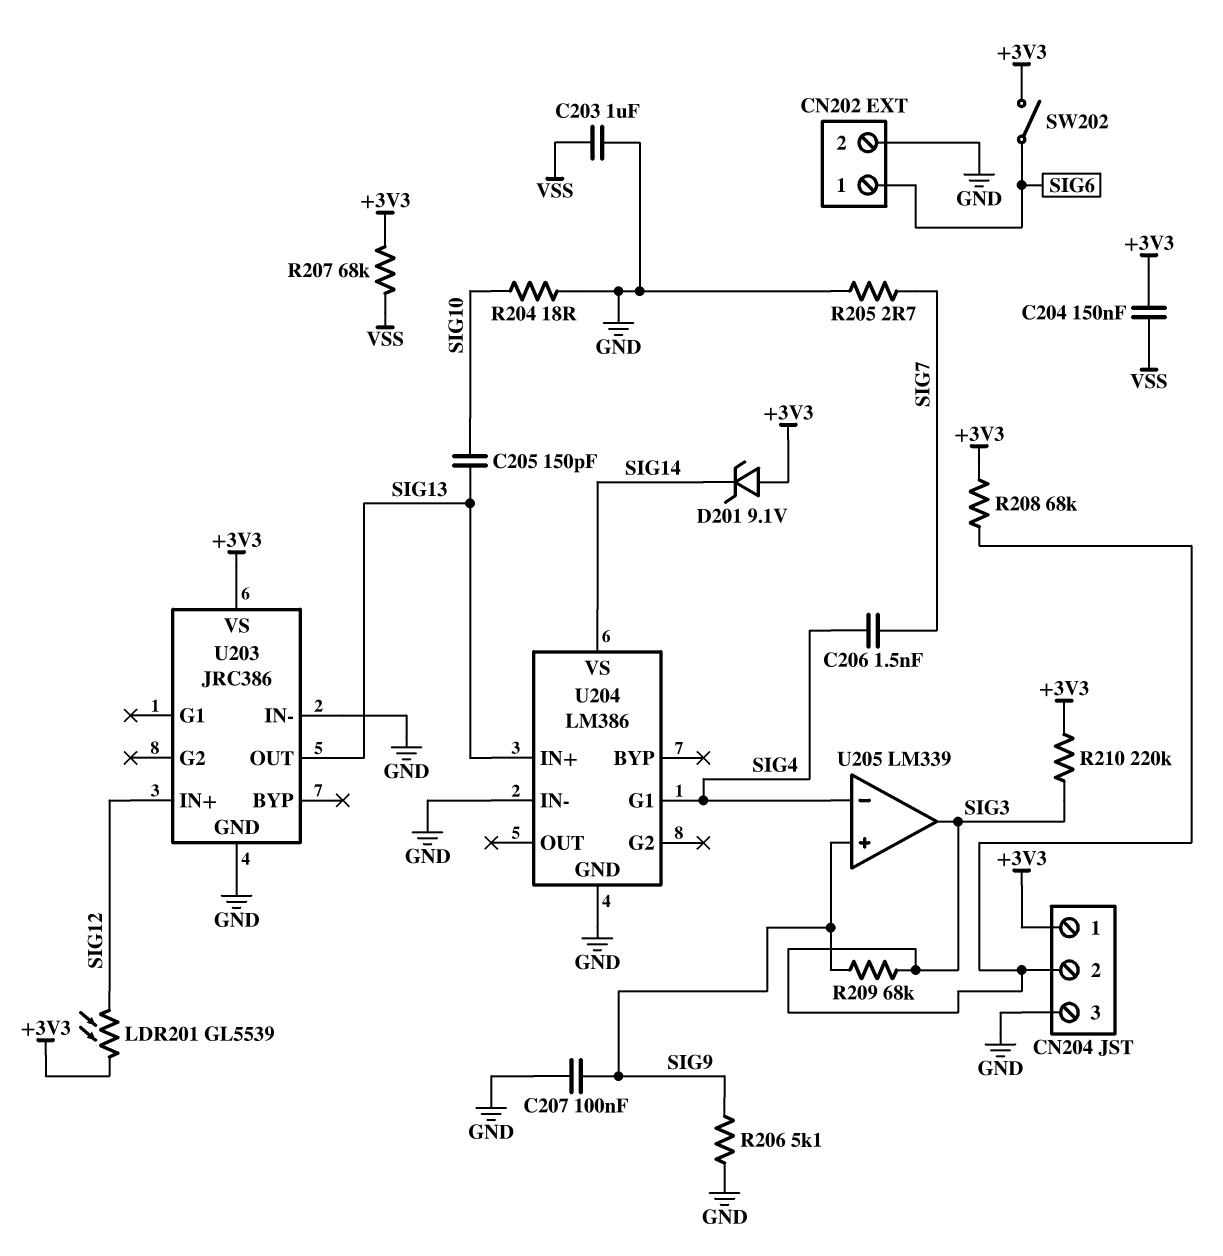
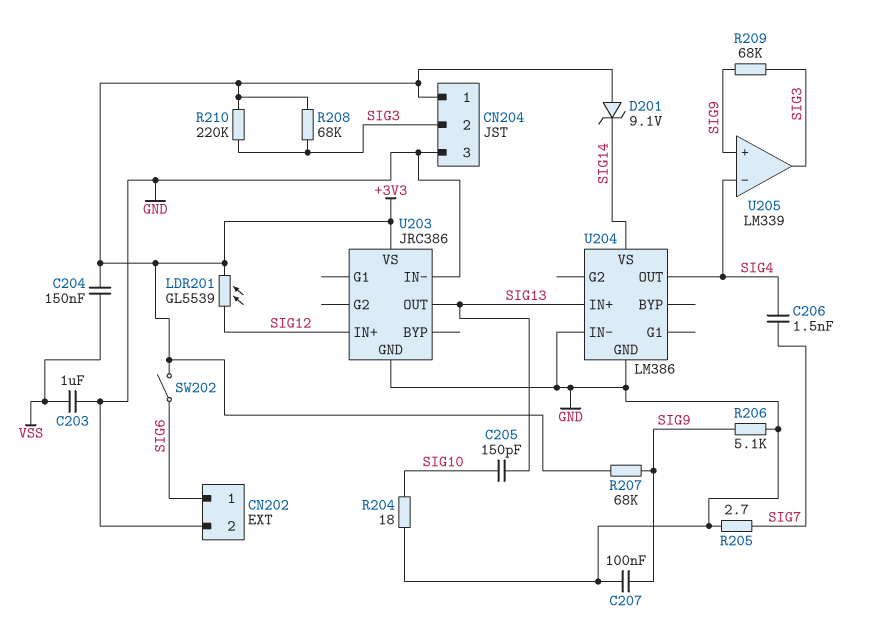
R207: 68k (+3V3, VSS) -> 68k (+3V3, SIG9)
U204 pin G1: SIG4 -> none
U204 pin OUT: none -> SIG4

